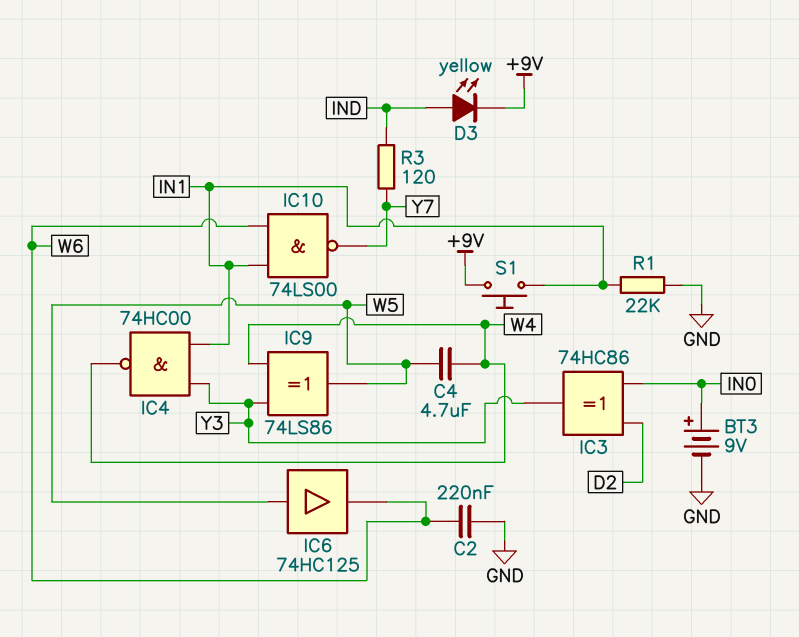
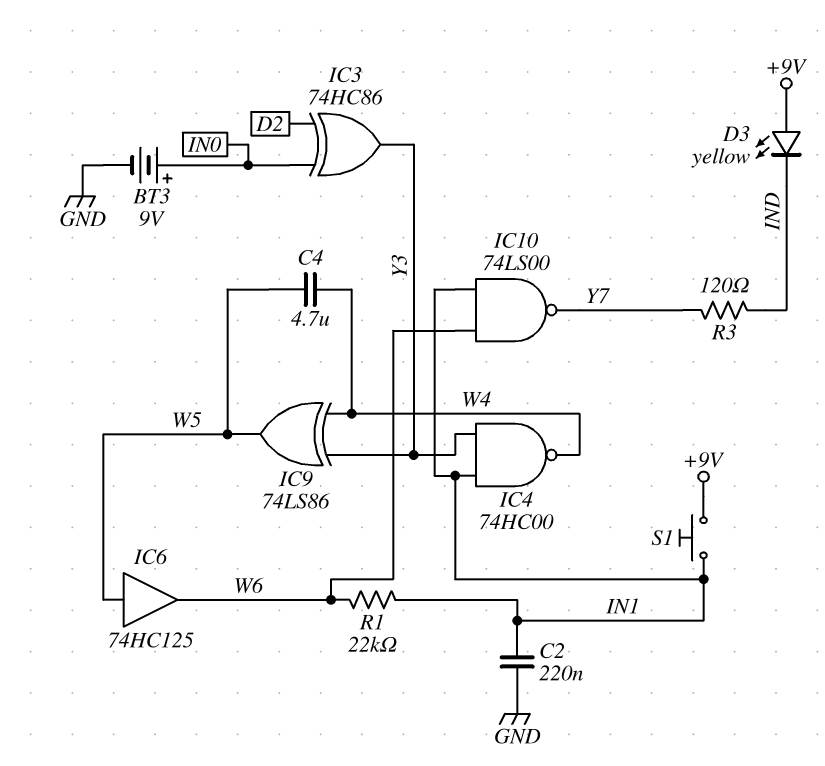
C2: 220nF (GND, W6) -> 220nF (GND, IN1)
D3: LED yellow (A IND, K +9V) -> LED yellow (A +9V, K IND)
R1: 22k (GND, IN1) -> 22k (IN1, W6)

